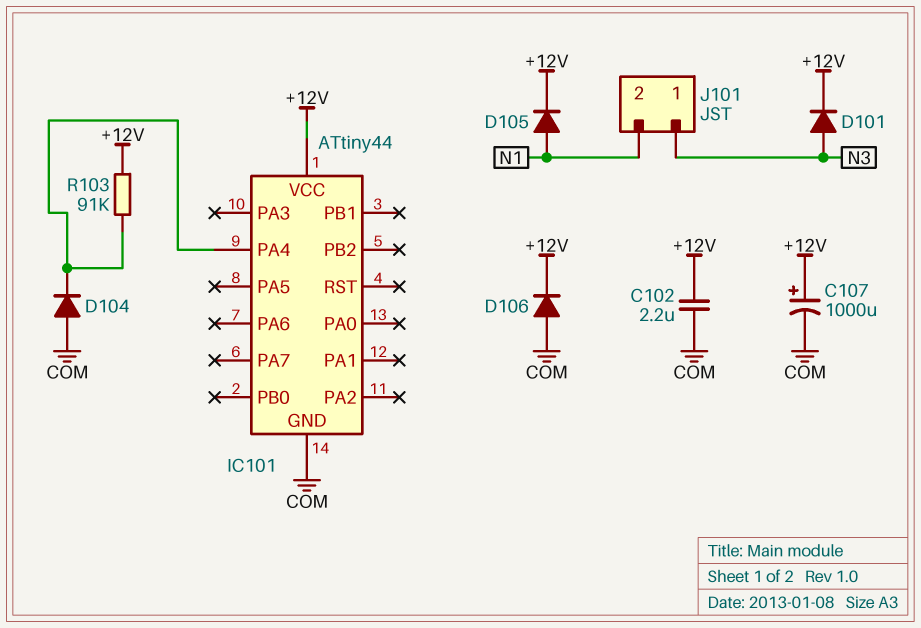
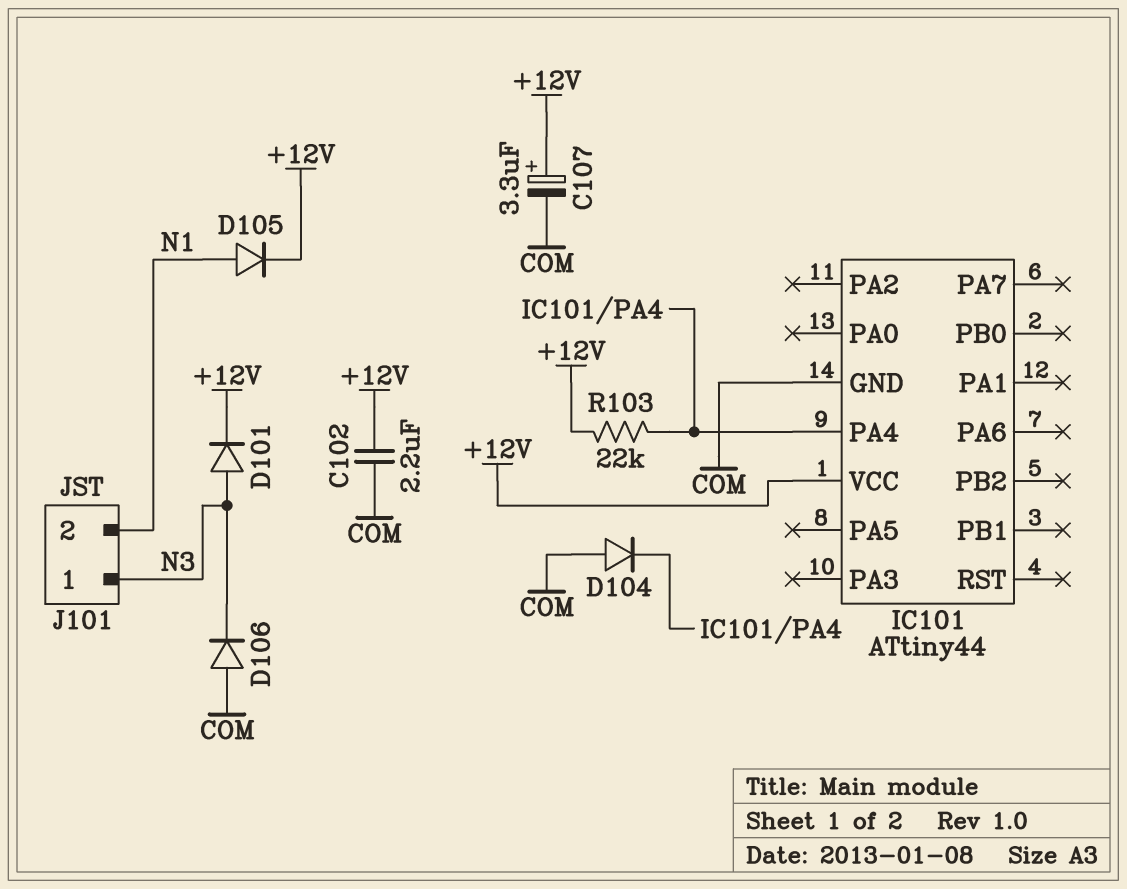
C107: 1000uF (plus +12V, minus COM) -> 3.3uF (plus +12V, minus COM)
D106: diode (A COM, K +12V) -> diode (A COM, K N3)
R103: 91k (+12V, IC101/PA4) -> 22k (+12V, IC101/PA4)

